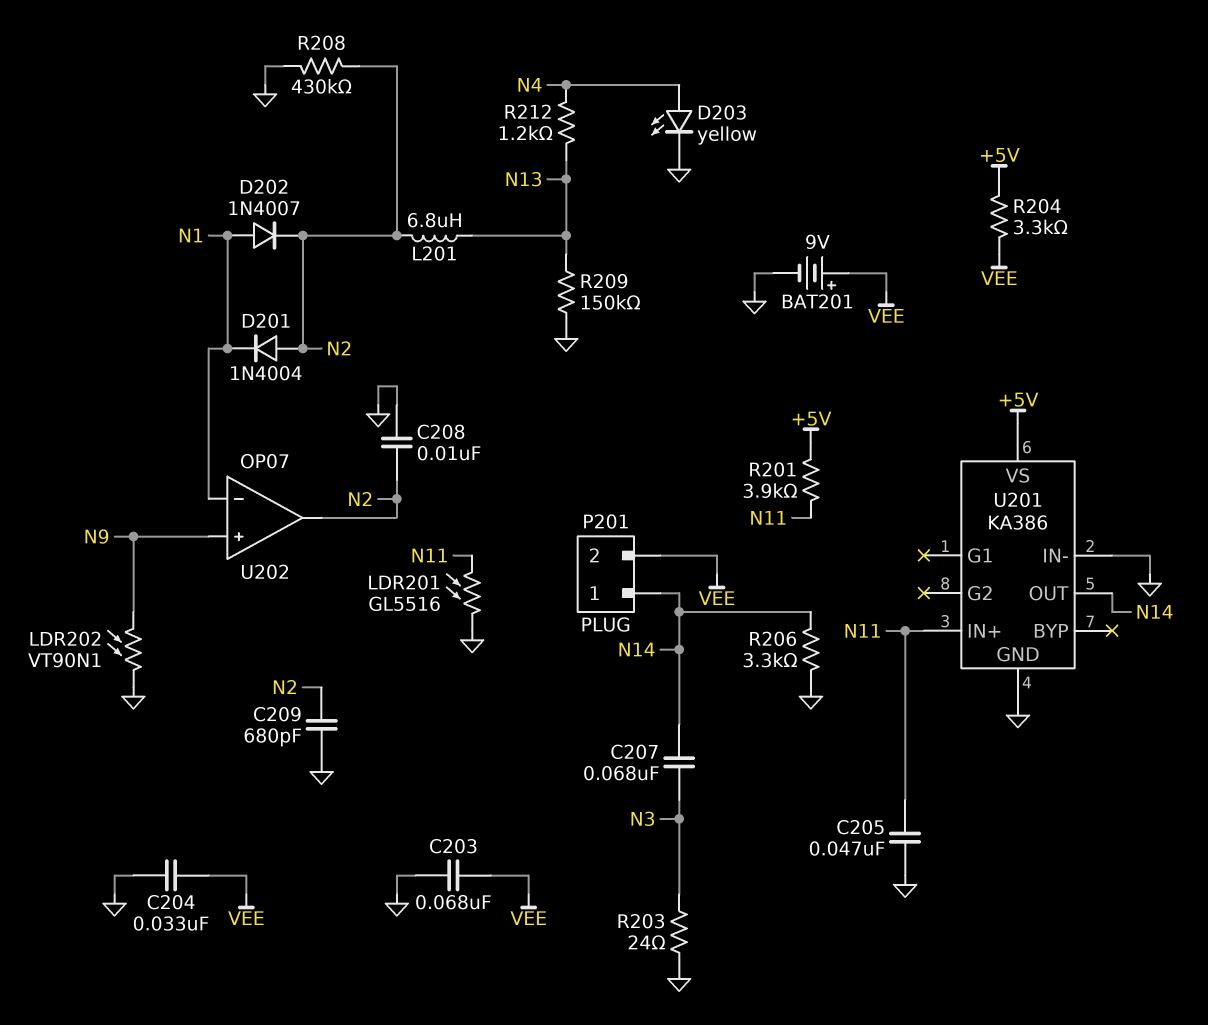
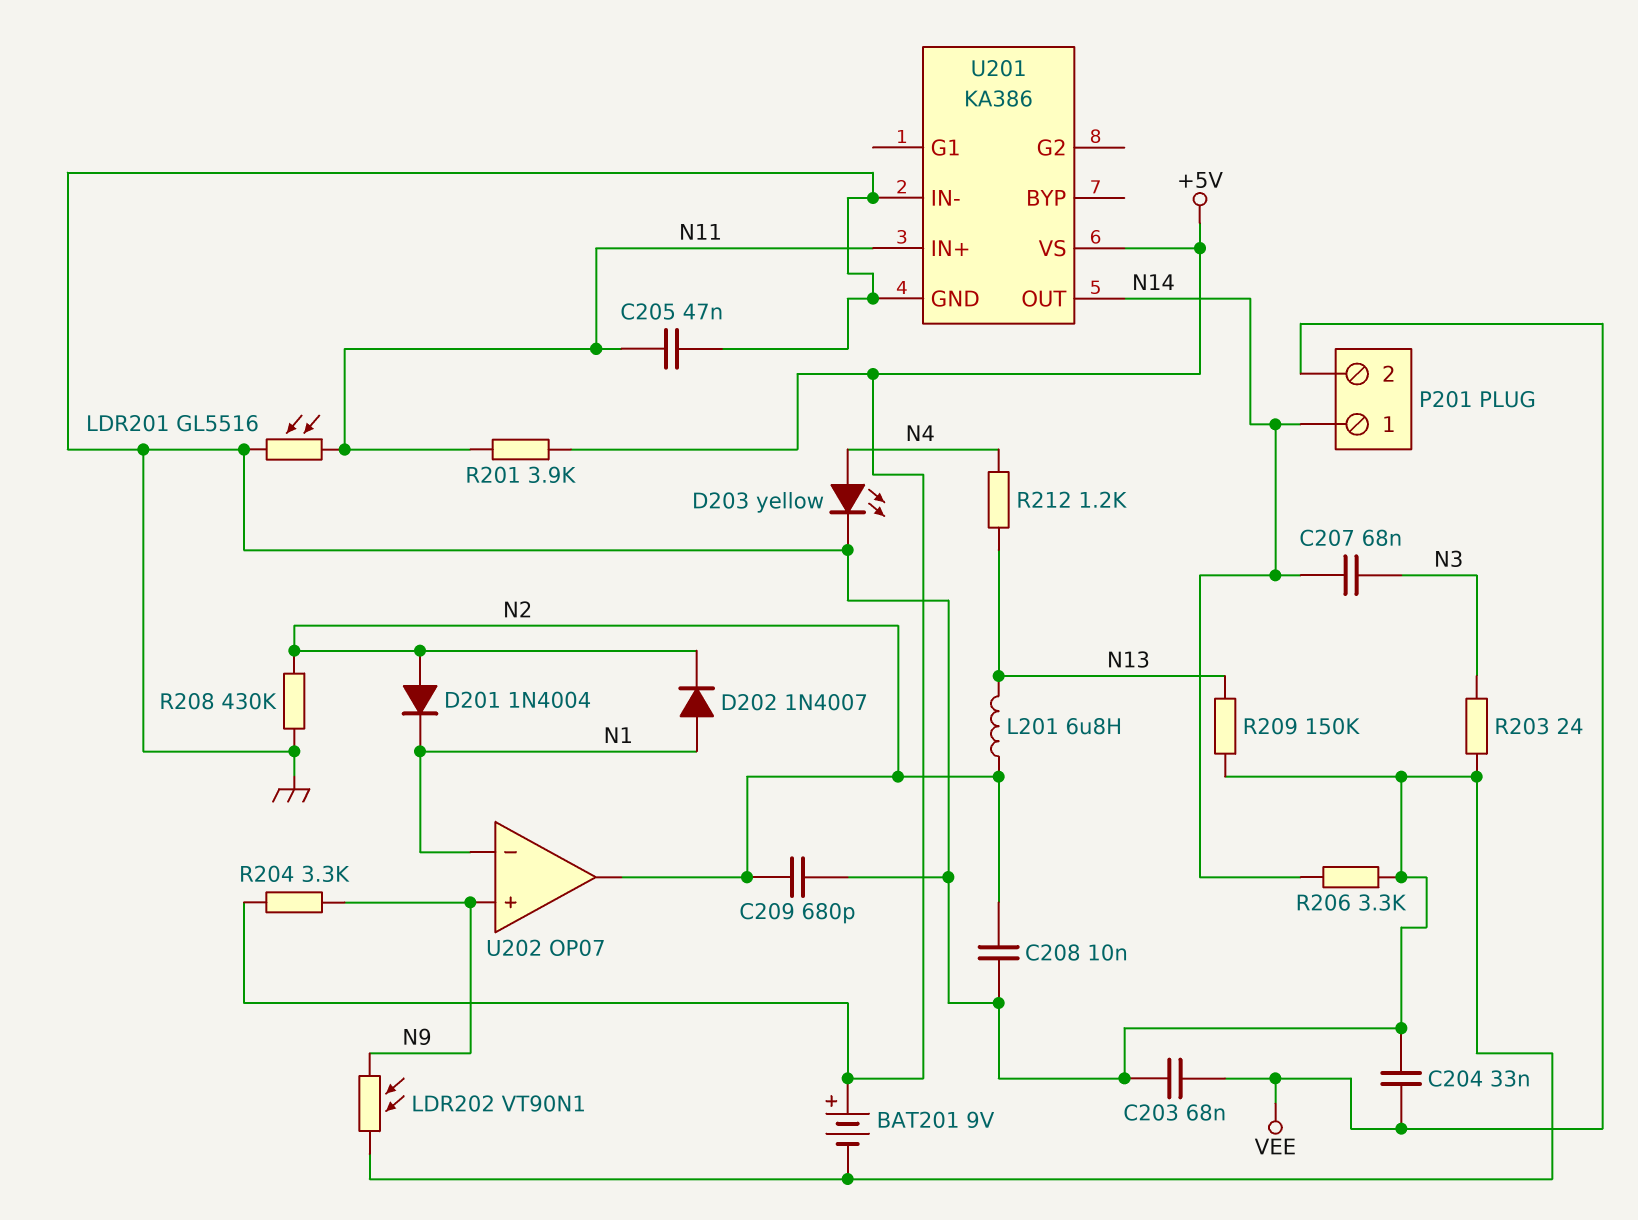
BAT201: 9V (plus VEE, minus GND) -> 9V (plus +5V, minus GND)
R204: 3.3k (+5V, VEE) -> 3.3k (+5V, N9)

